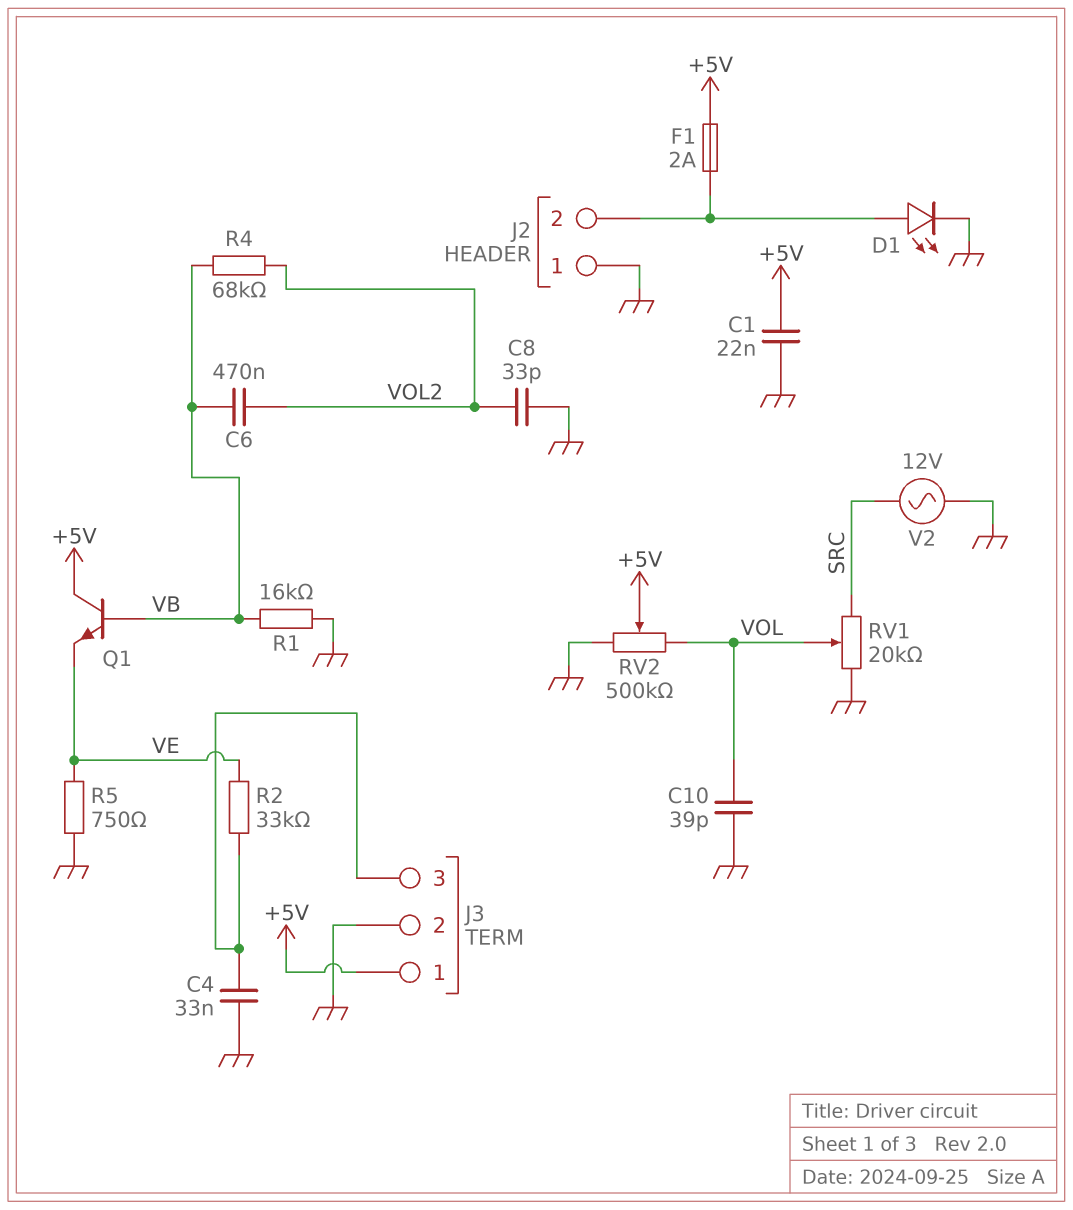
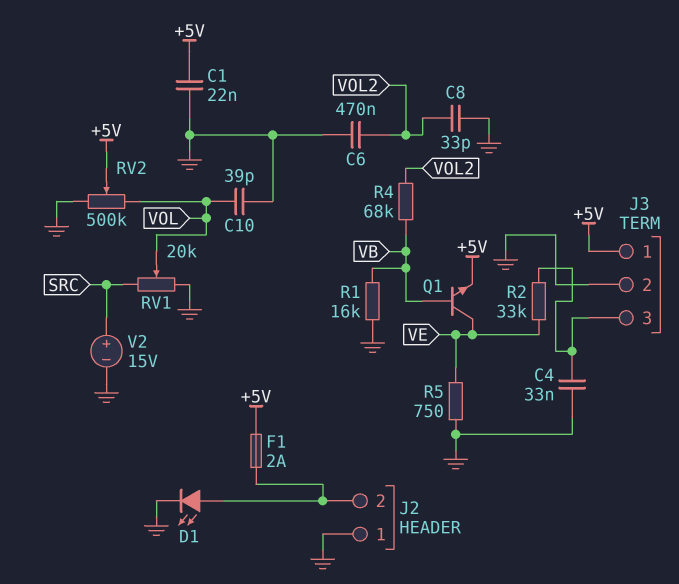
C6: 470nF (VB, VOL2) -> 470nF (GND, VOL2)
Q1: NPN (B VB, C +5V, E VE) -> NPN (B VB, C VE, E +5V)
V2: AC 12V (GND, SRC) -> 15V (plus SRC, minus GND)

